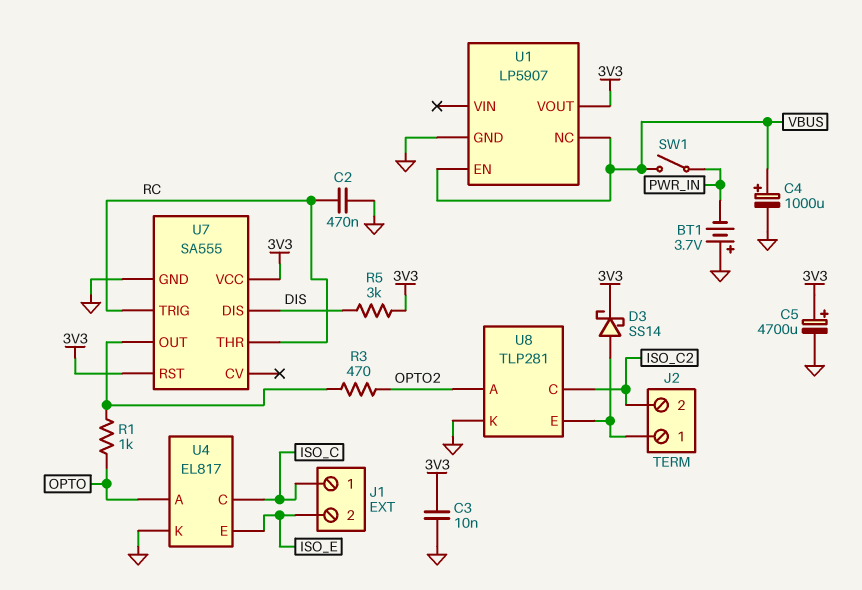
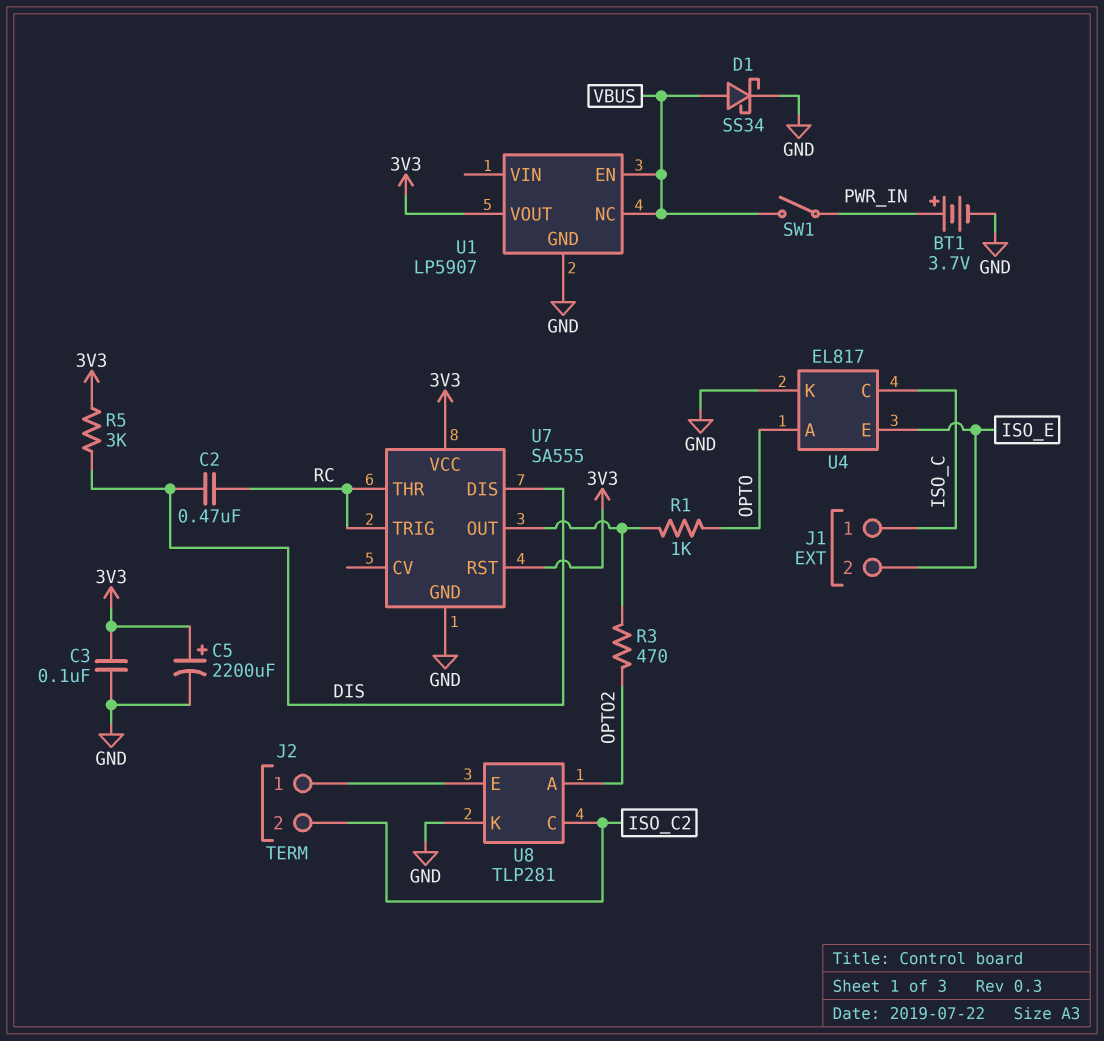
BT1: 3.7V (plus GND, minus PWR_IN) -> 3.7V (plus PWR_IN, minus GND)
C2: 470nF (GND, RC) -> 470nF (DIS, RC)
C3: 10nF (3V3, GND) -> 100nF (3V3, GND)
C4: 1000uF (plus VBUS, minus GND) -> none
C5: 4700uF (plus 3V3, minus GND) -> 2200uF (plus 3V3, minus GND)
D1: none -> schottky SS34 (A VBUS, K GND)
D3: schottky SS14 (A J2/1, K 3V3) -> none

